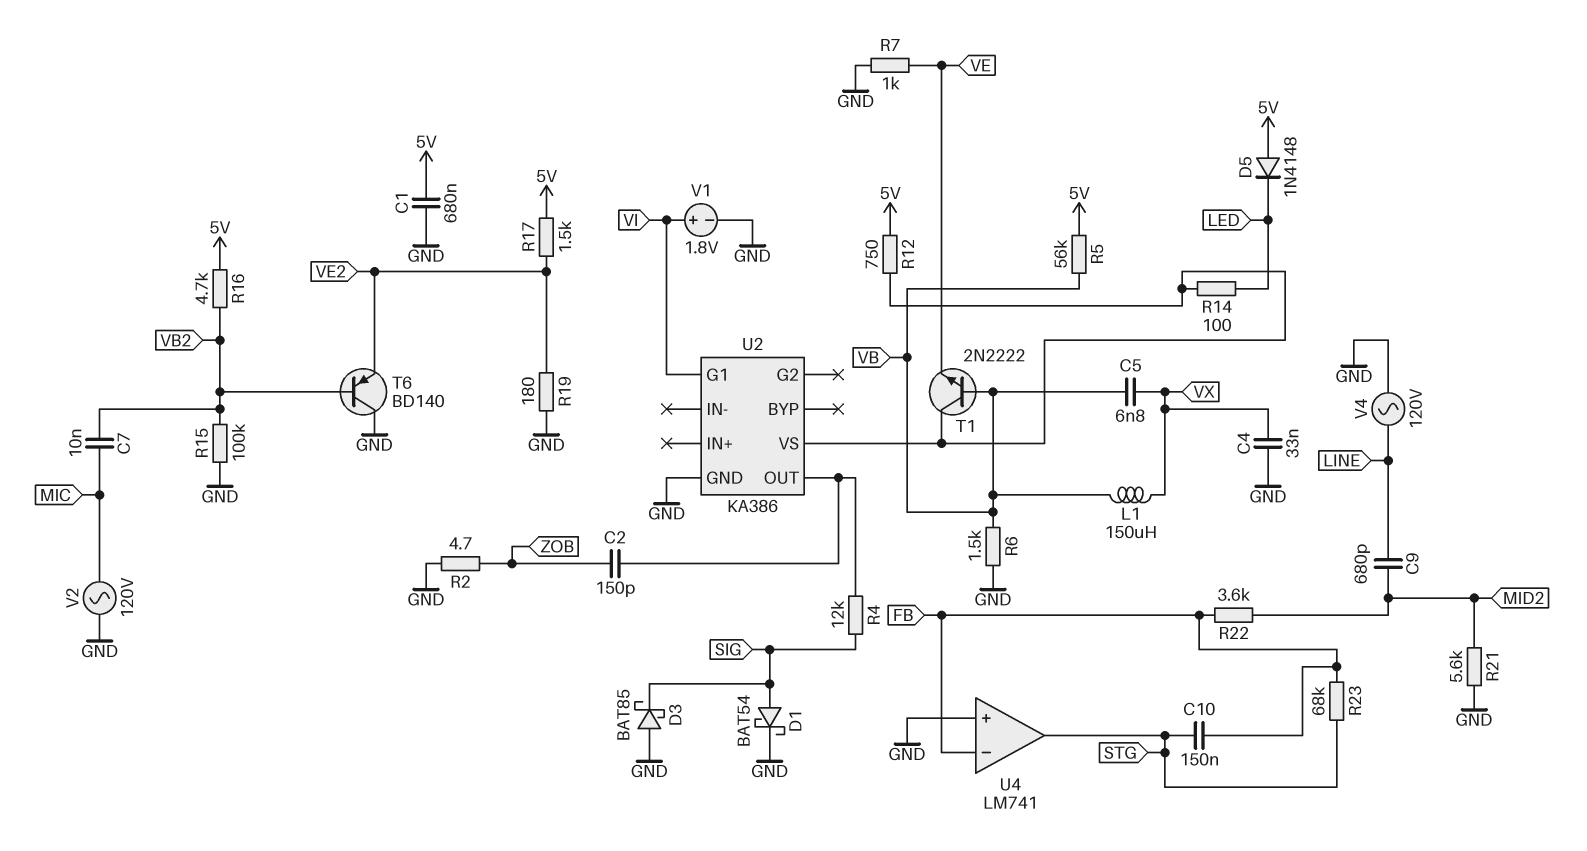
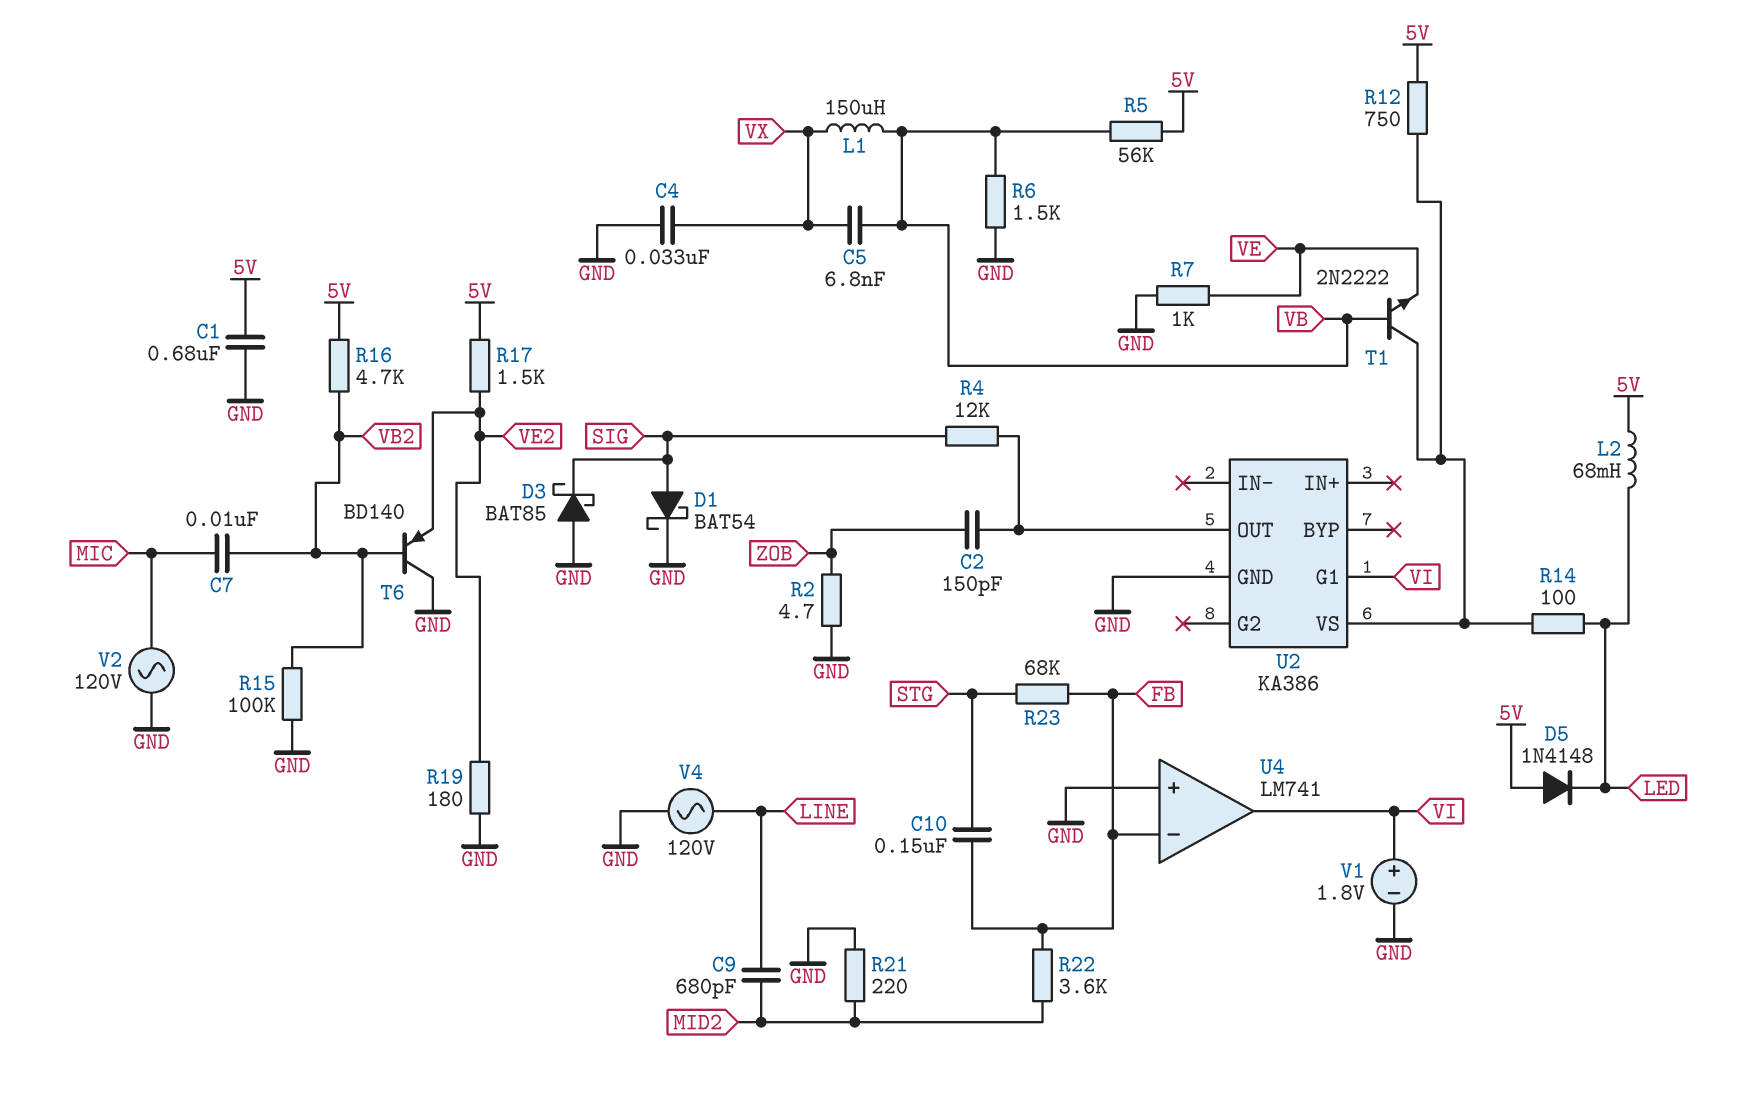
L2: none -> 68mH (5V, LED)
R21: 5.6k (GND, MID2) -> 220 (GND, MID2)
U4 pin out: STG -> VI

